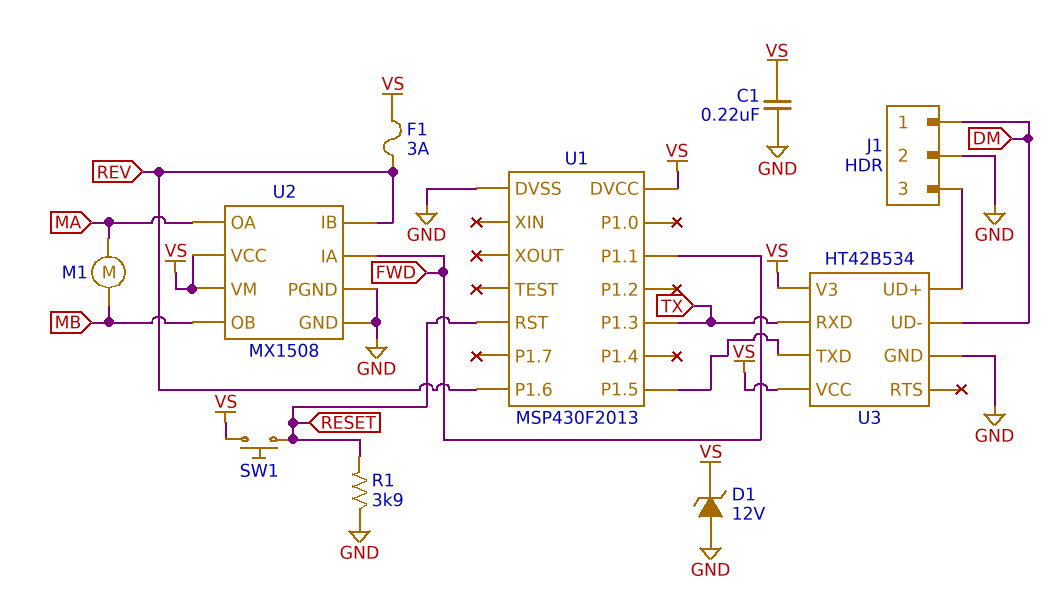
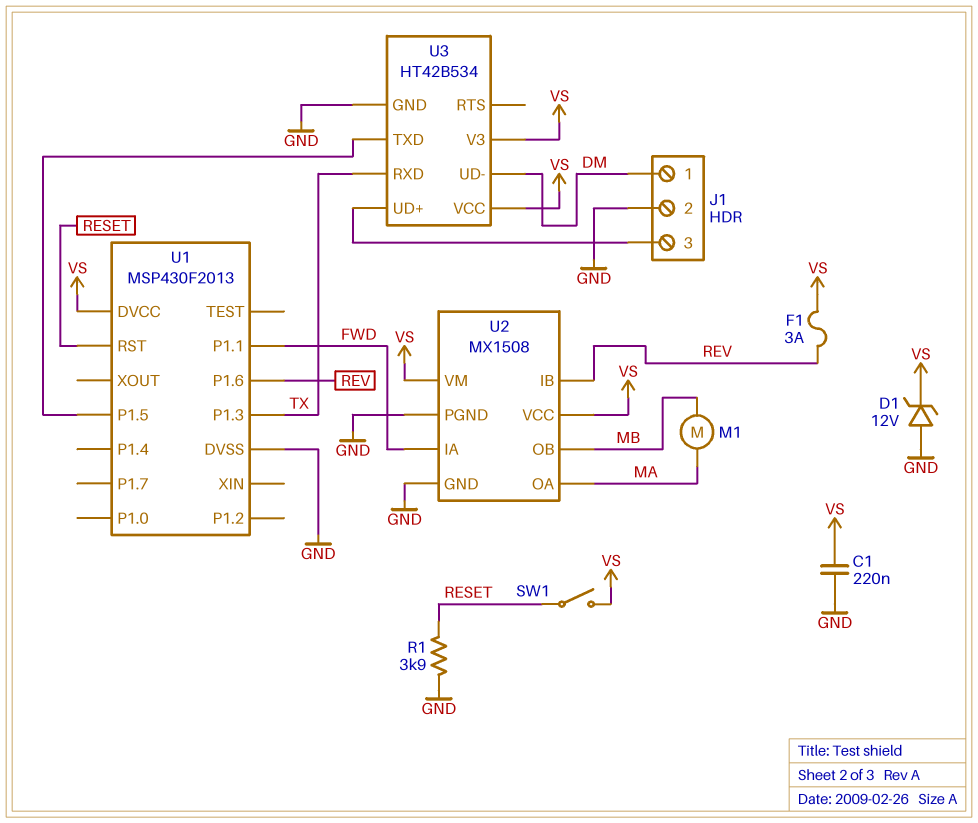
SW1: button (RESET, VS) -> switch (RESET, VS)

